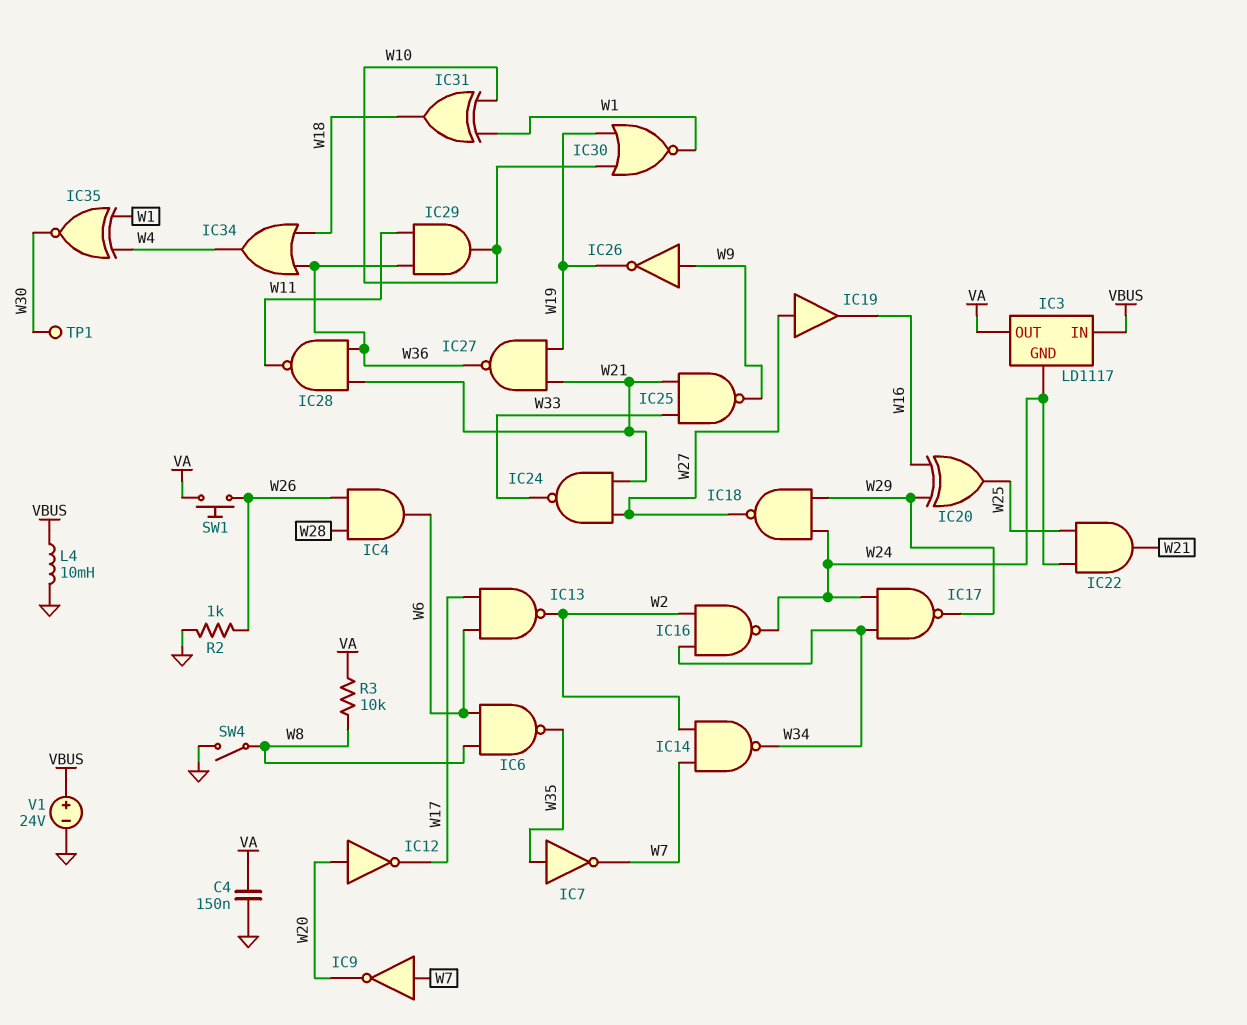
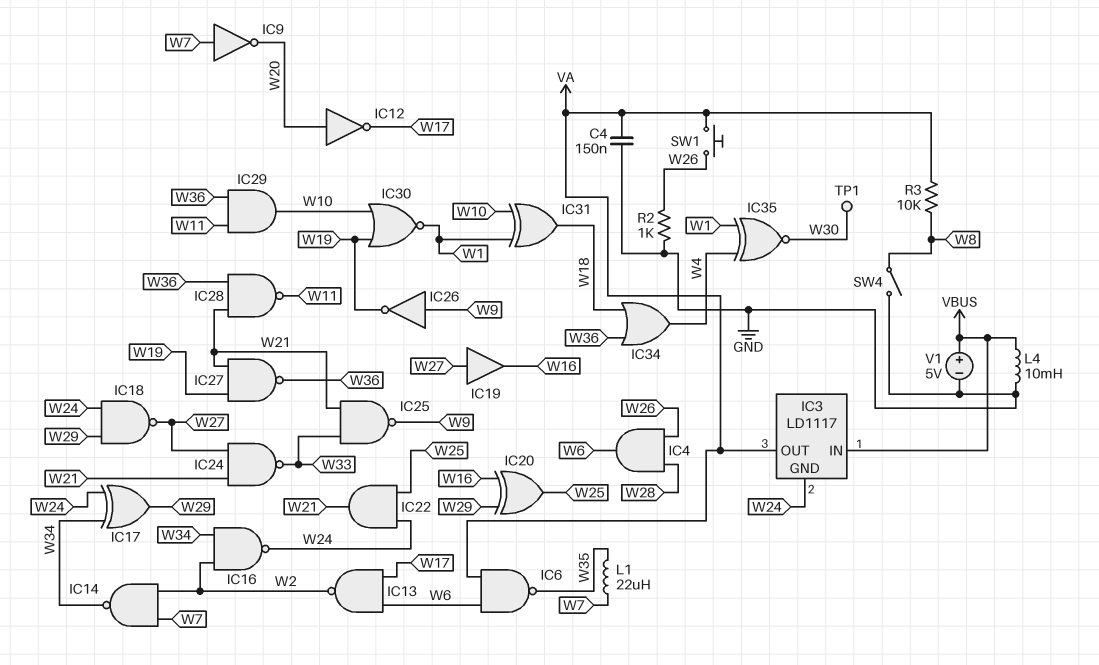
IC6: NAND (in W6, in W8, out W35) -> NAND (in VA, in W6, out W35)
IC7: NOT (in W35, out W7) -> none
IC17: NAND (in W24, in W34, out W29) -> XOR (in W24, in W34, out W29)
L1: none -> 22uH (W7, W35)
V1: 24V (plus VBUS, minus GND) -> 5V (plus VBUS, minus GND)

